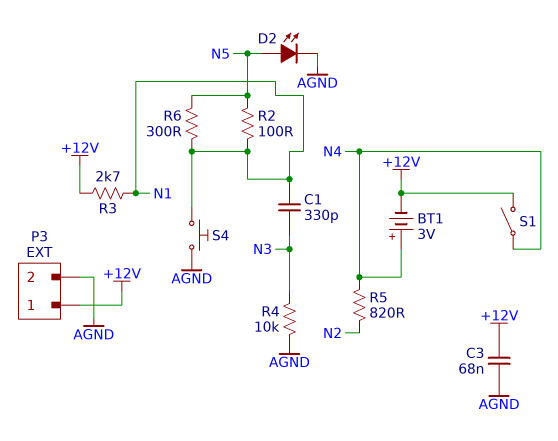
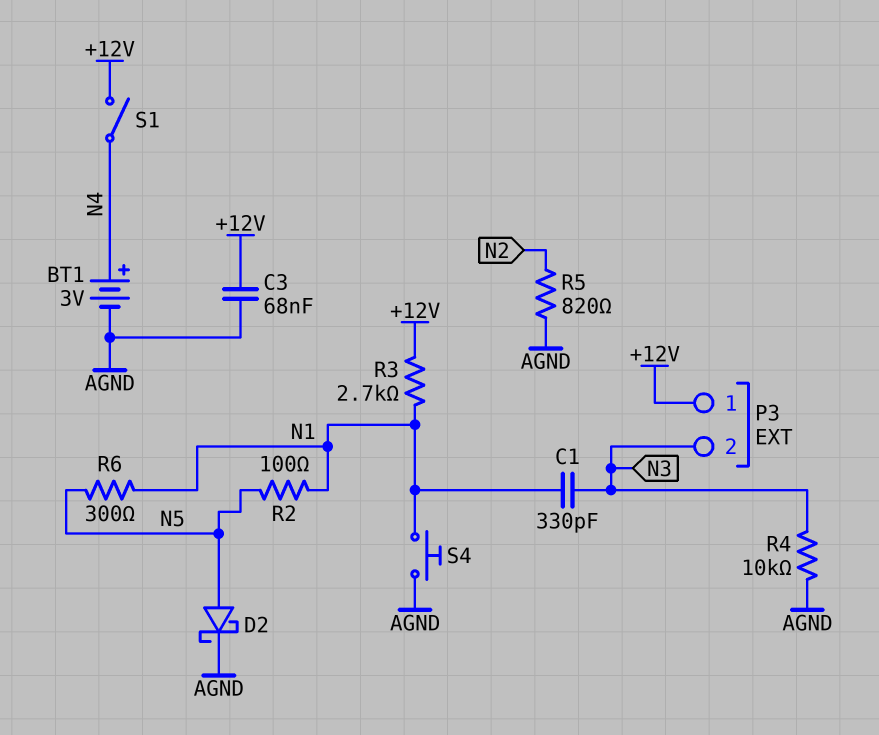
BT1: 3V (plus N4, minus +12V) -> 3V (plus N4, minus AGND)
D2: LED (A N5, K AGND) -> schottky (A N5, K AGND)
P3 pin 2: AGND -> N3
R5: 820 (N2, N4) -> 820 (AGND, N2)

